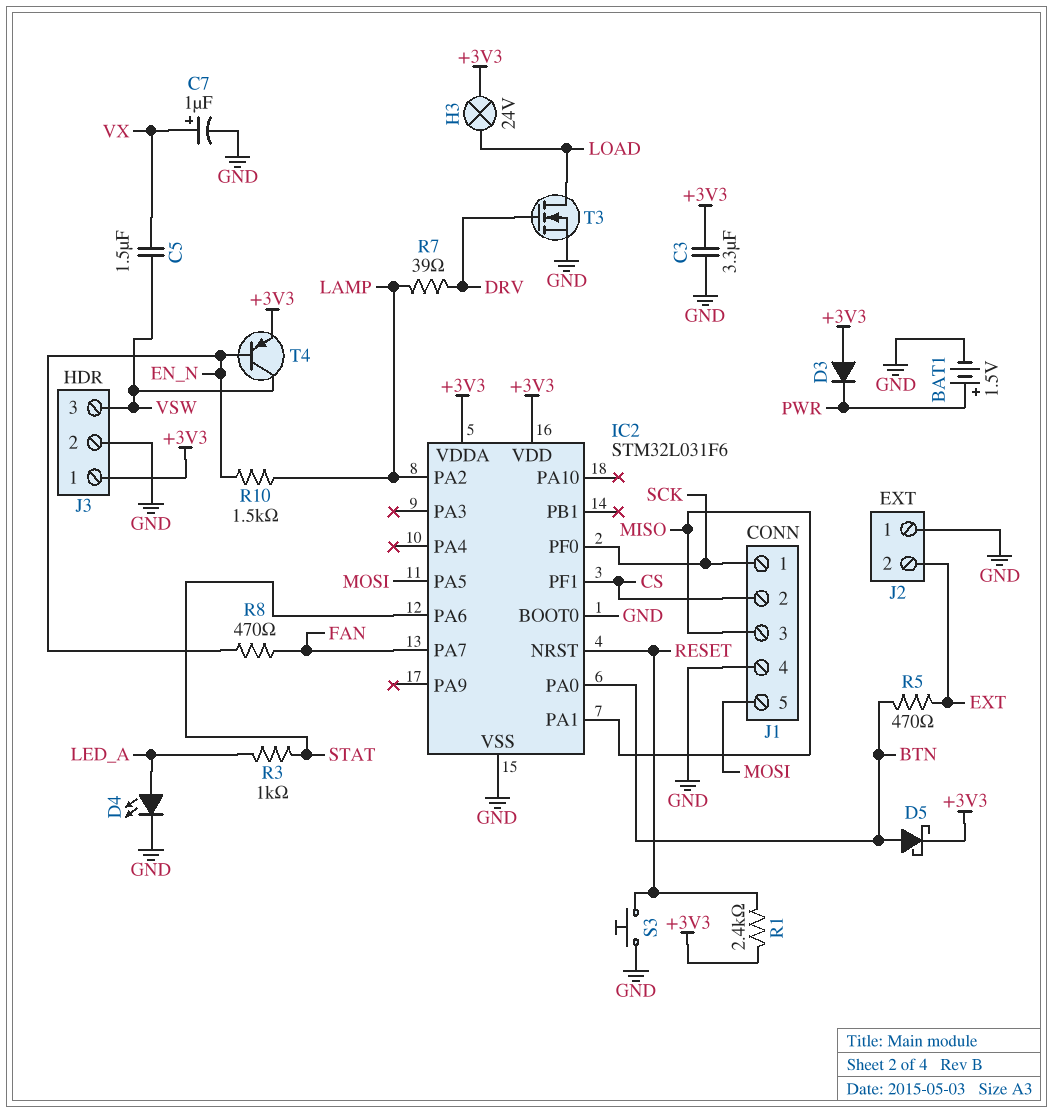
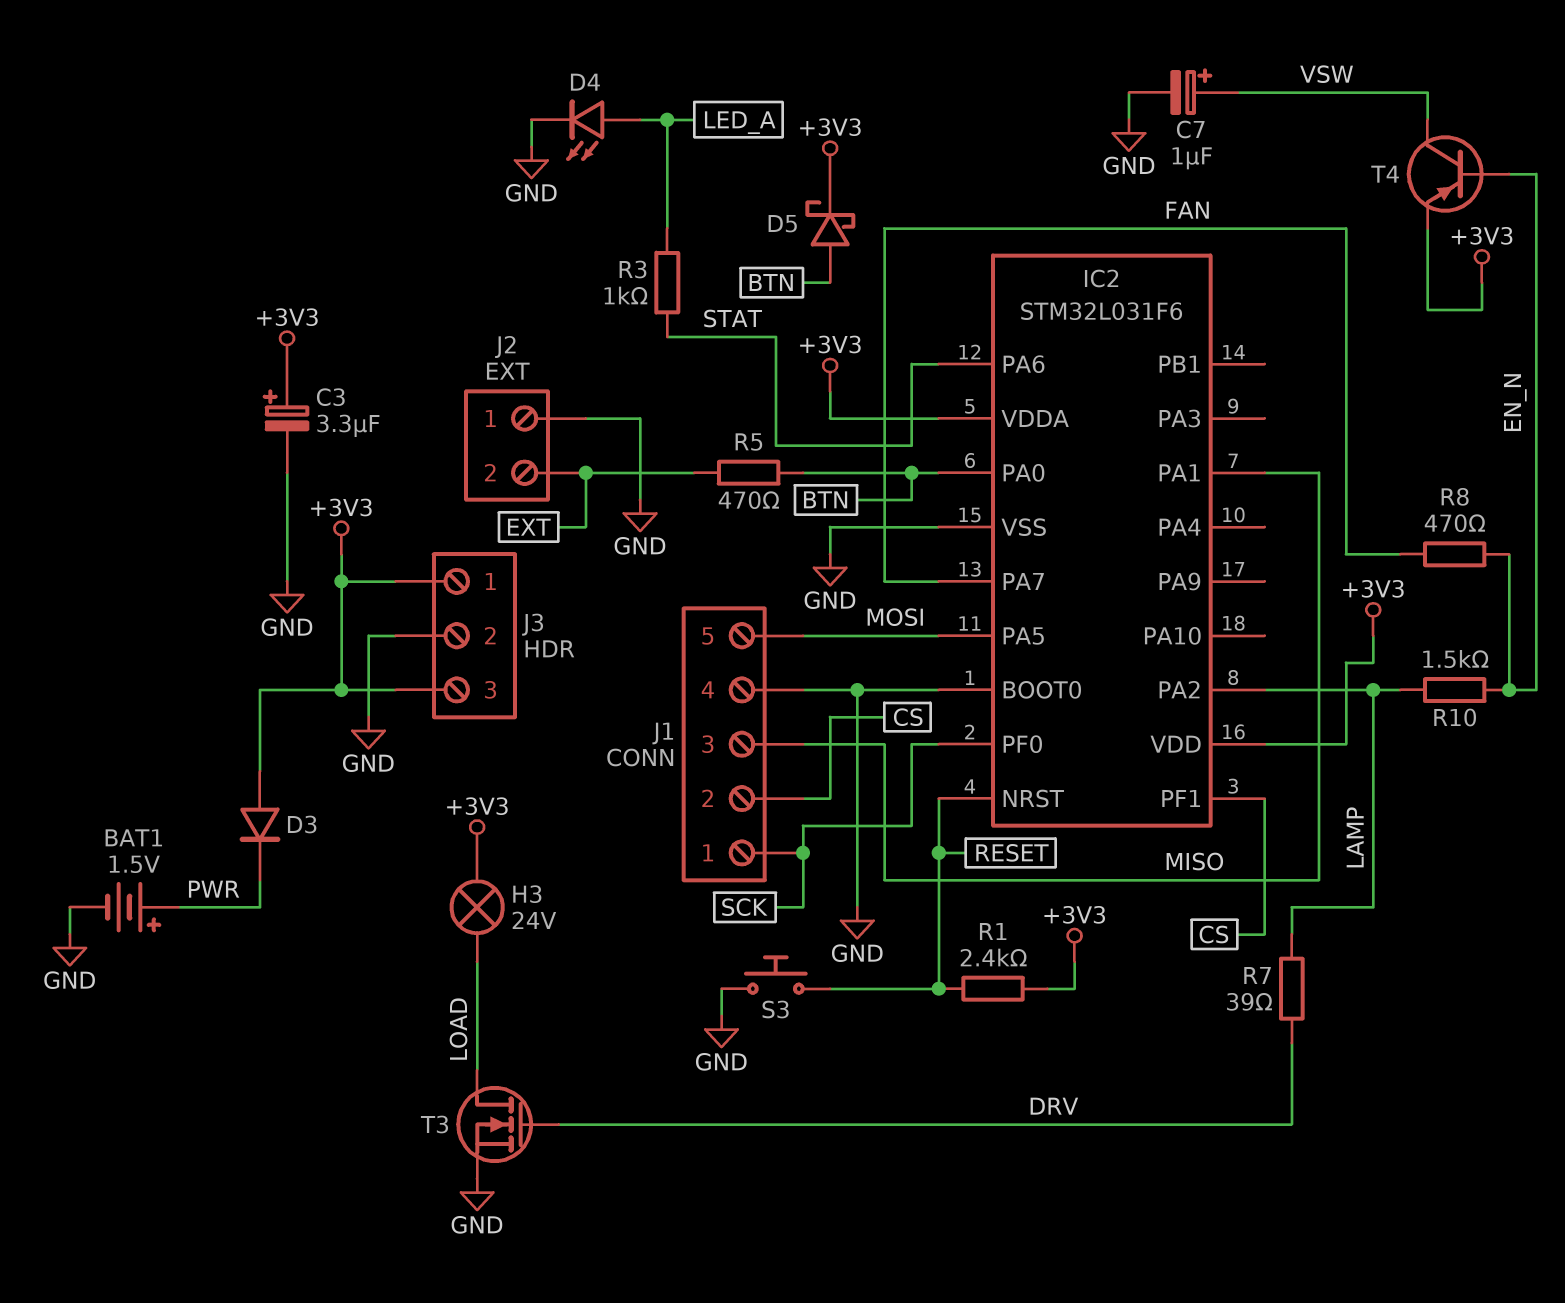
C3: 3.3uF (+3V3, GND) -> 3.3uF (plus +3V3, minus GND)
C5: 1.5uF (VSW, VX) -> none
C7: 1uF (plus VX, minus GND) -> 1uF (plus VSW, minus GND)
J3 pin 3: VSW -> +3V3

